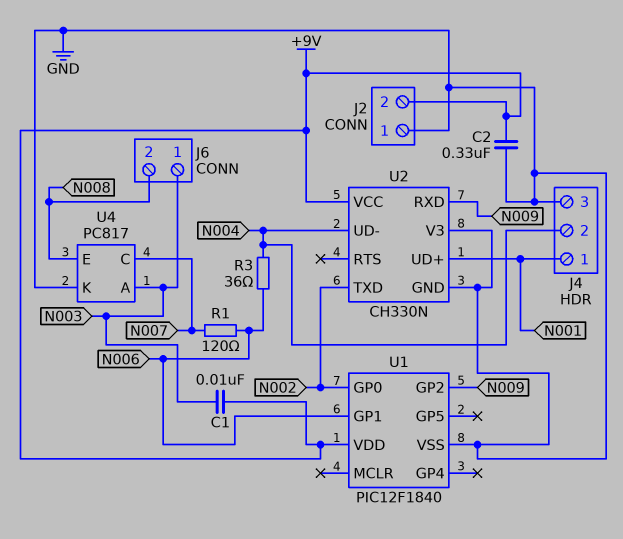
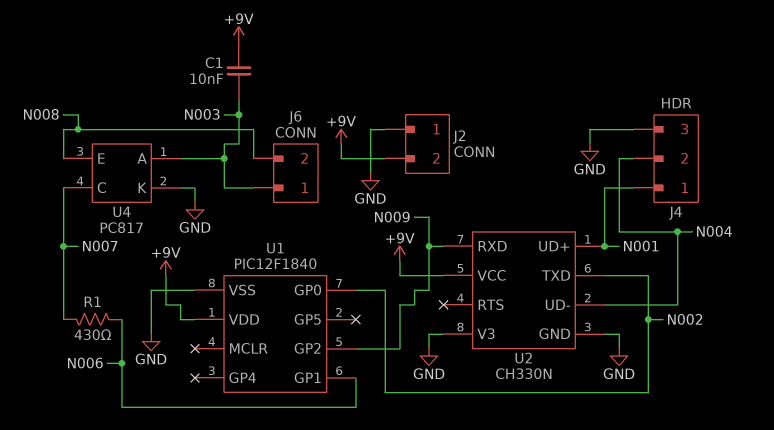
C2: 330nF (+9V, GND) -> none
R1: 120 (N006, N007) -> 430 (N006, N007)
R3: 36 (N004, N006) -> none

